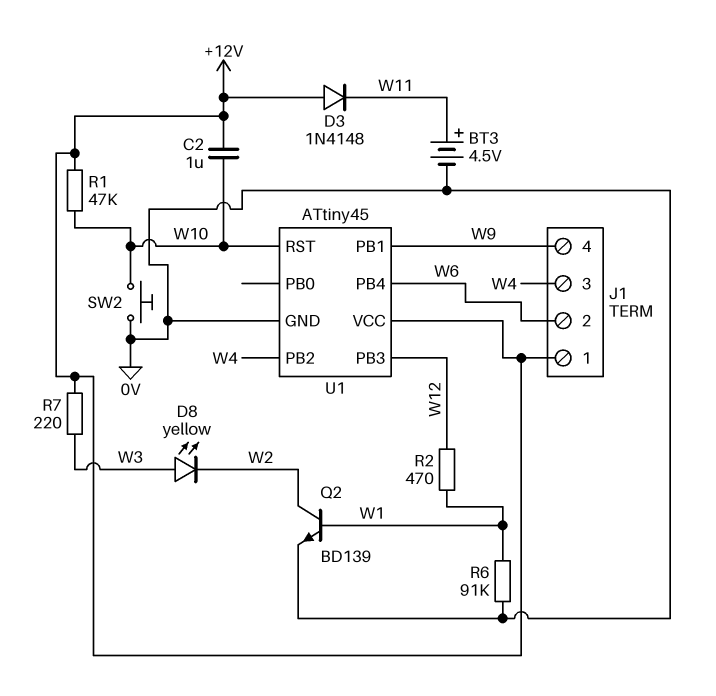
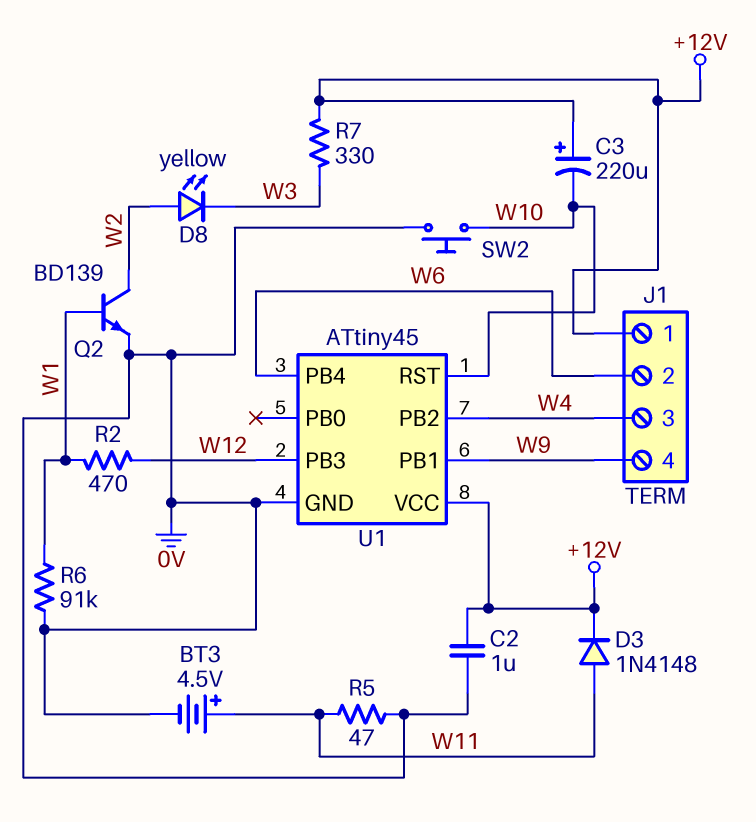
C2: 1uF (+12V, W10) -> 1uF (+12V, 0V)
C3: none -> 220uF (plus +12V, minus W10)
D3: diode 1N4148 (A +12V, K W11) -> diode 1N4148 (A W11, K +12V)
D8: LED yellow (A W3, K W2) -> LED yellow (A W2, K W3)
R1: 47k (+12V, W10) -> none
R5: none -> 47 (0V, W11)
R7: 220 (+12V, W3) -> 330 (+12V, W3)

